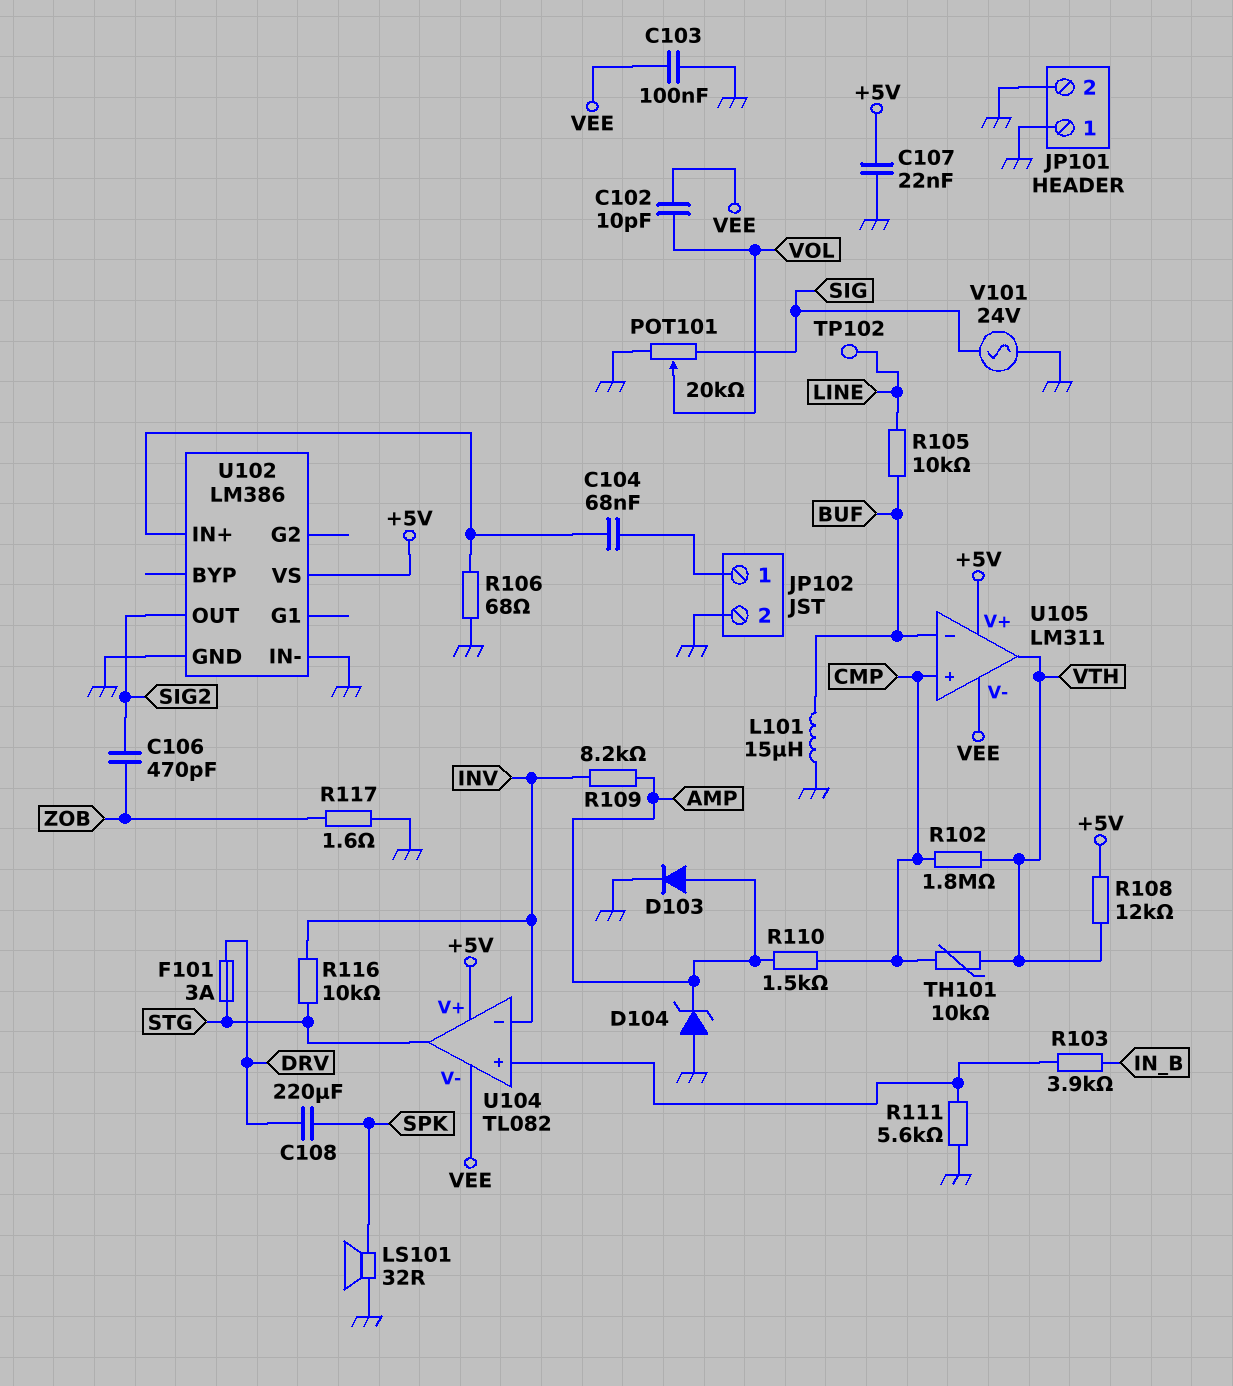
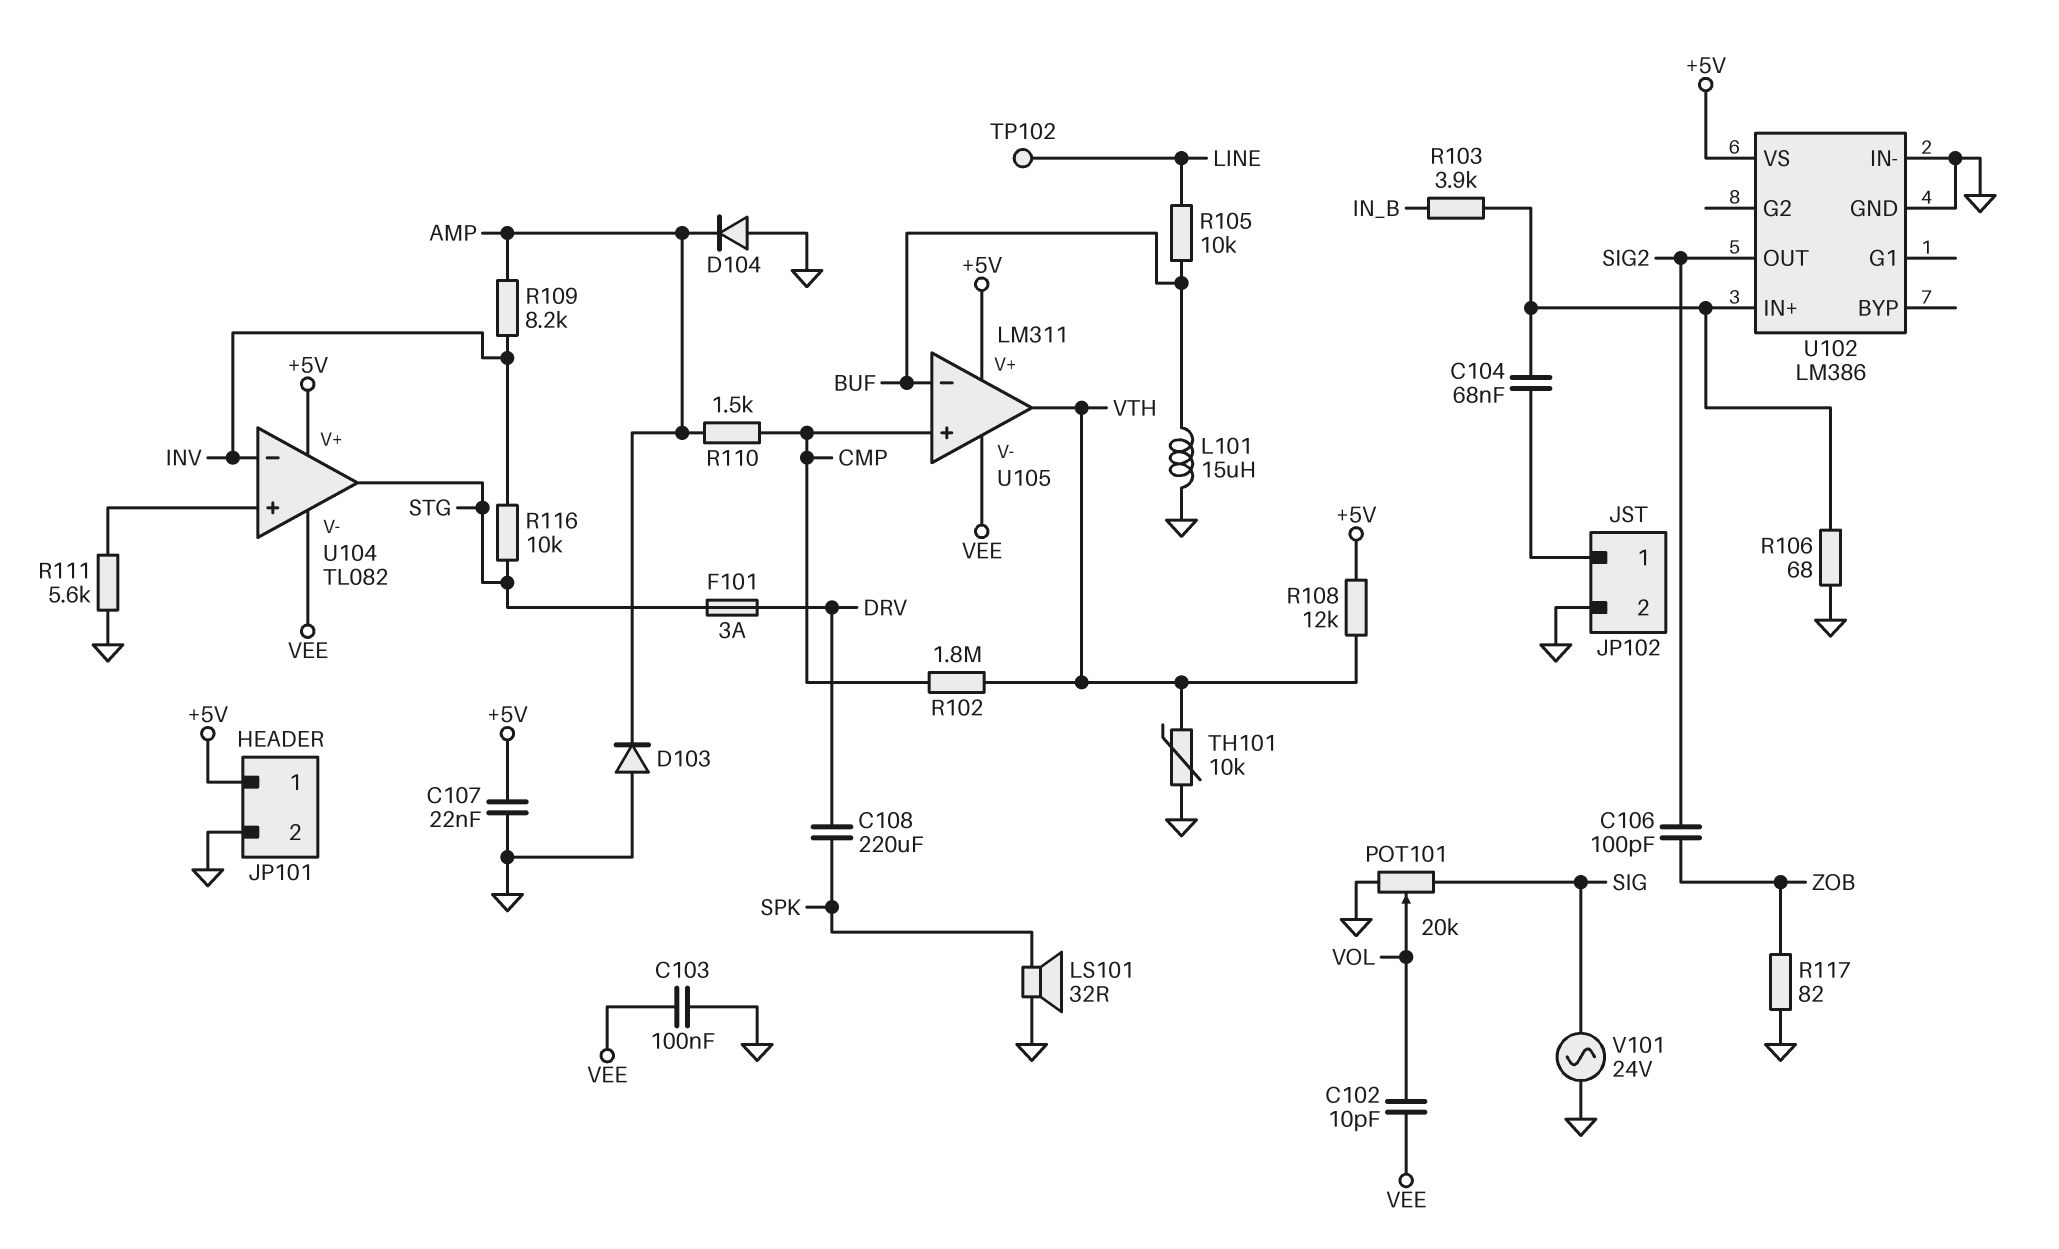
C106: 470pF (SIG2, ZOB) -> 100pF (SIG2, ZOB)
D103: diode (A AMP, K GND) -> diode (A GND, K AMP)
D104: zener (A GND, K AMP) -> diode (A GND, K AMP)
JP101 pin 1: GND -> +5V
R103: 3.9k (IN_B, U104/in+) -> 3.9k (IN_B, U102/IN+)
R117: 1.6 (GND, ZOB) -> 82 (GND, ZOB)
TH101: 10k (CMP, VTH) -> 10k (GND, VTH)

